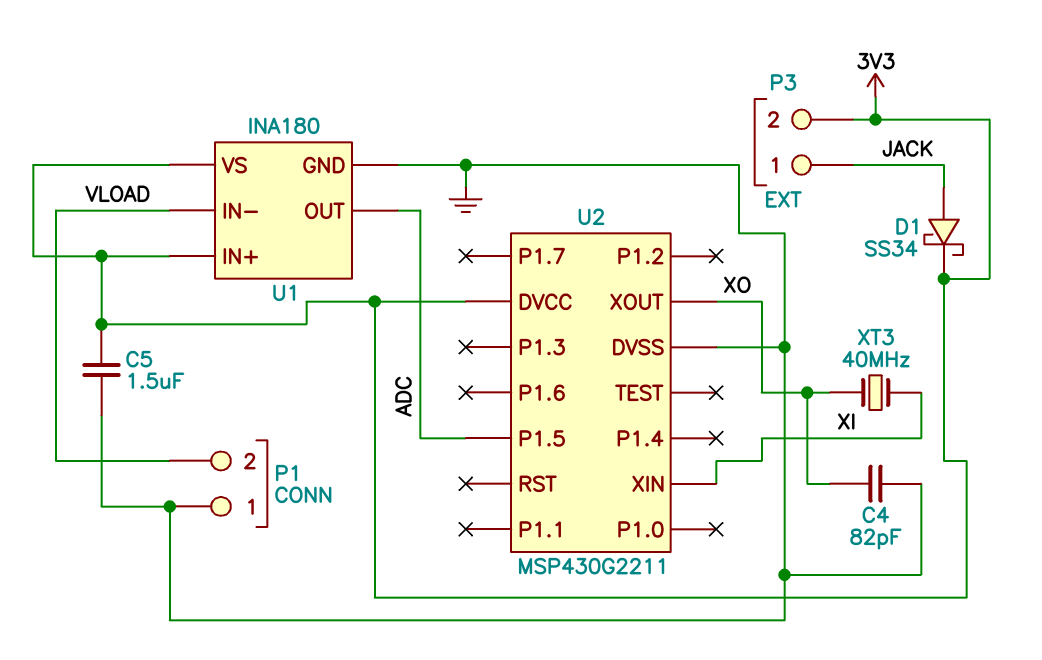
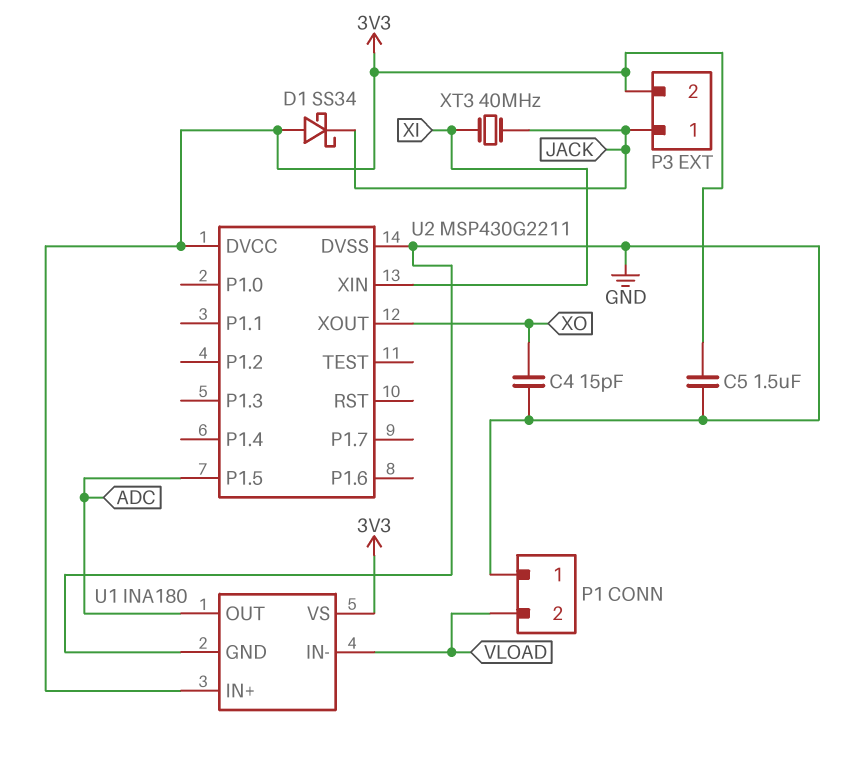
C4: 82pF (GND, XO) -> 15pF (GND, XO)
D1: schottky SS34 (A JACK, K 3V3) -> schottky SS34 (A 3V3, K JACK)
XT3: 40MHz (XI, XO) -> 40MHz (JACK, XI)

